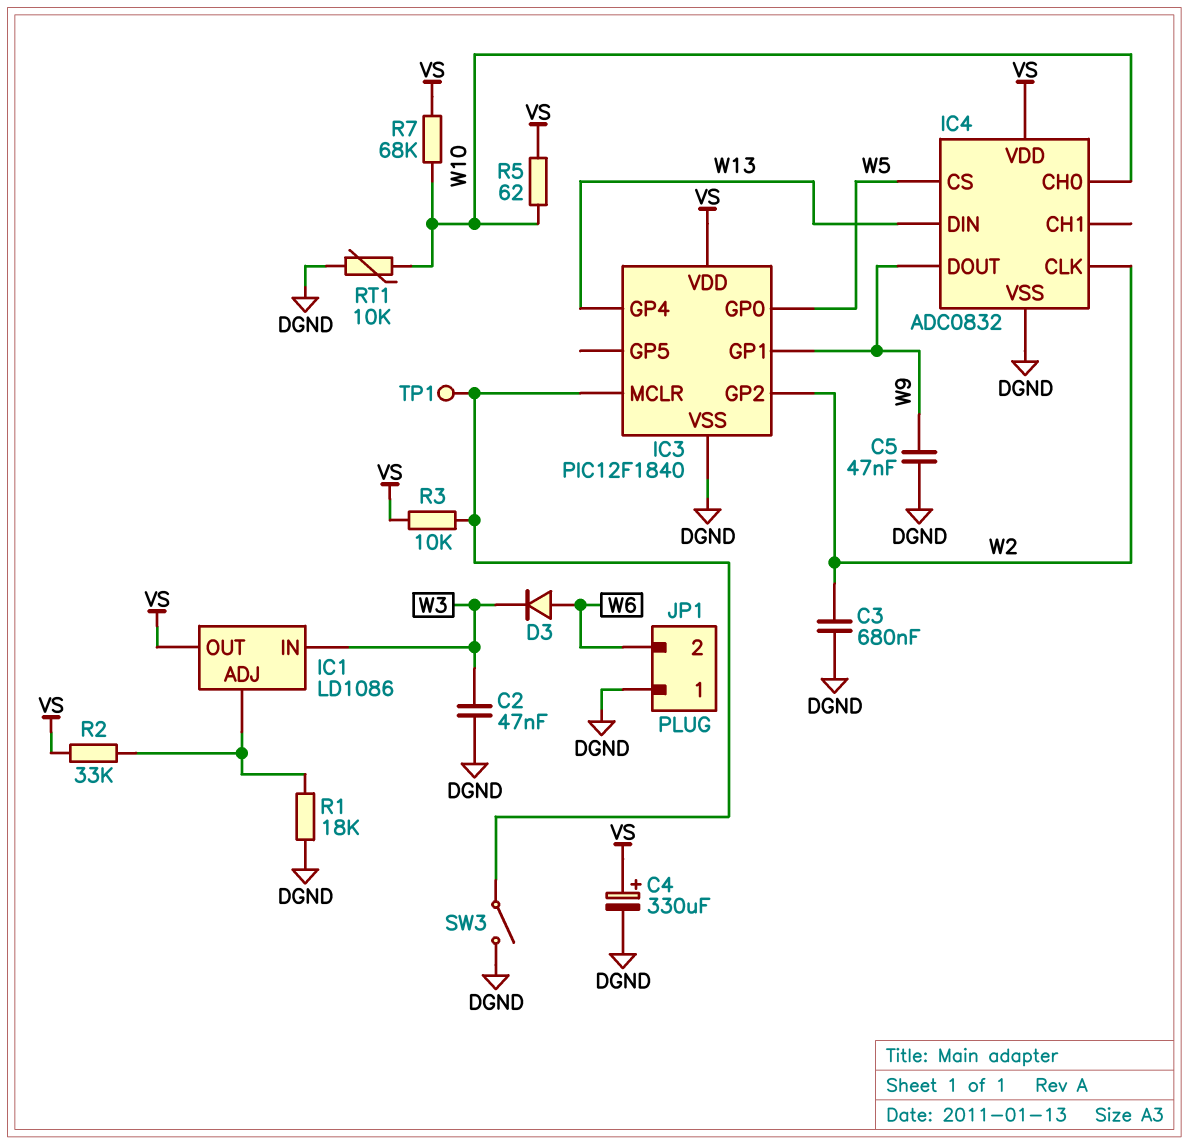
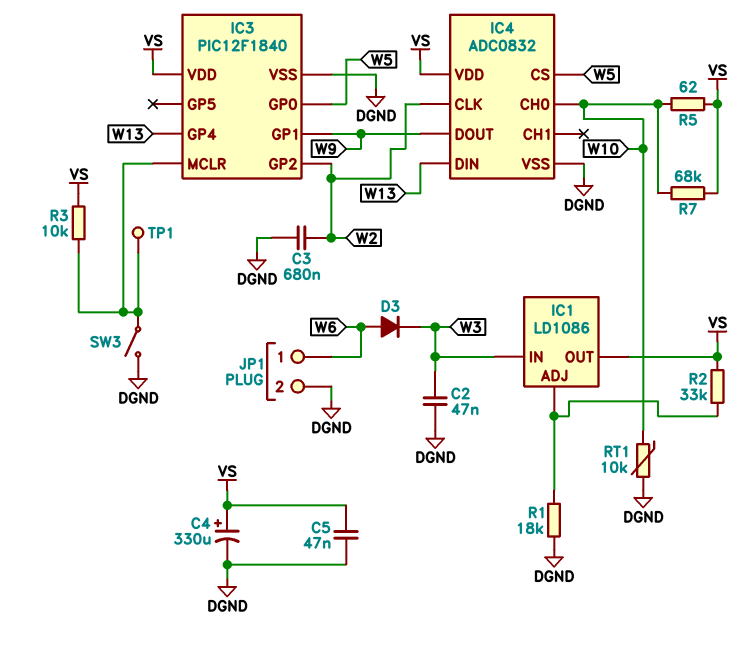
C5: 47nF (DGND, W9) -> 47nF (DGND, VS)
JP1 pin 1: DGND -> W6
JP1 pin 2: W6 -> DGND

